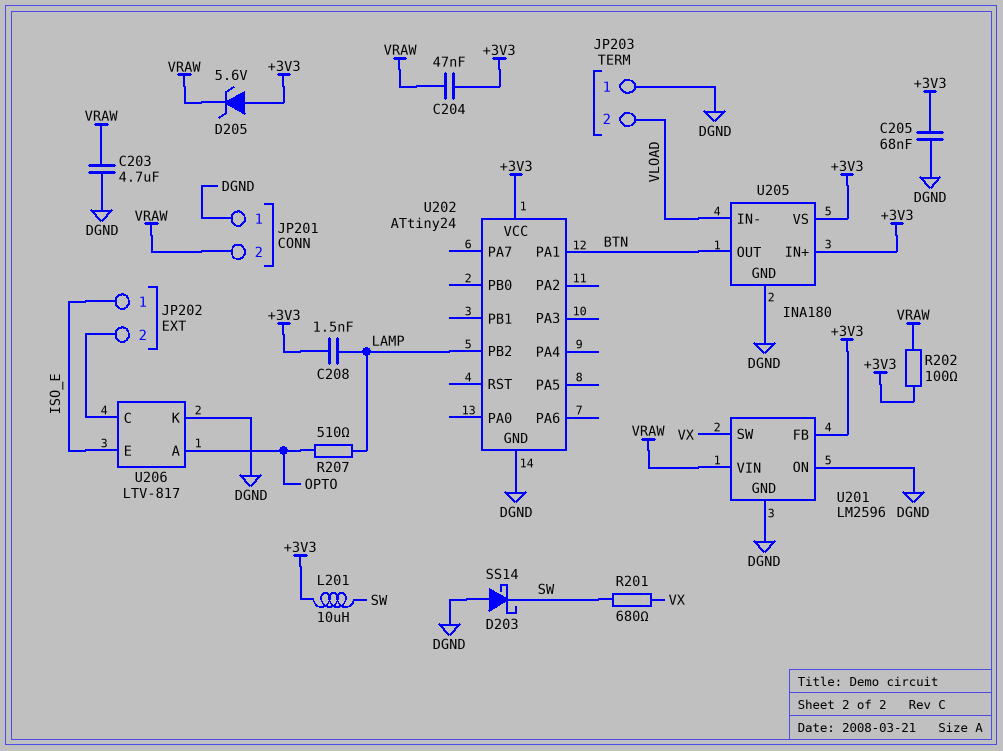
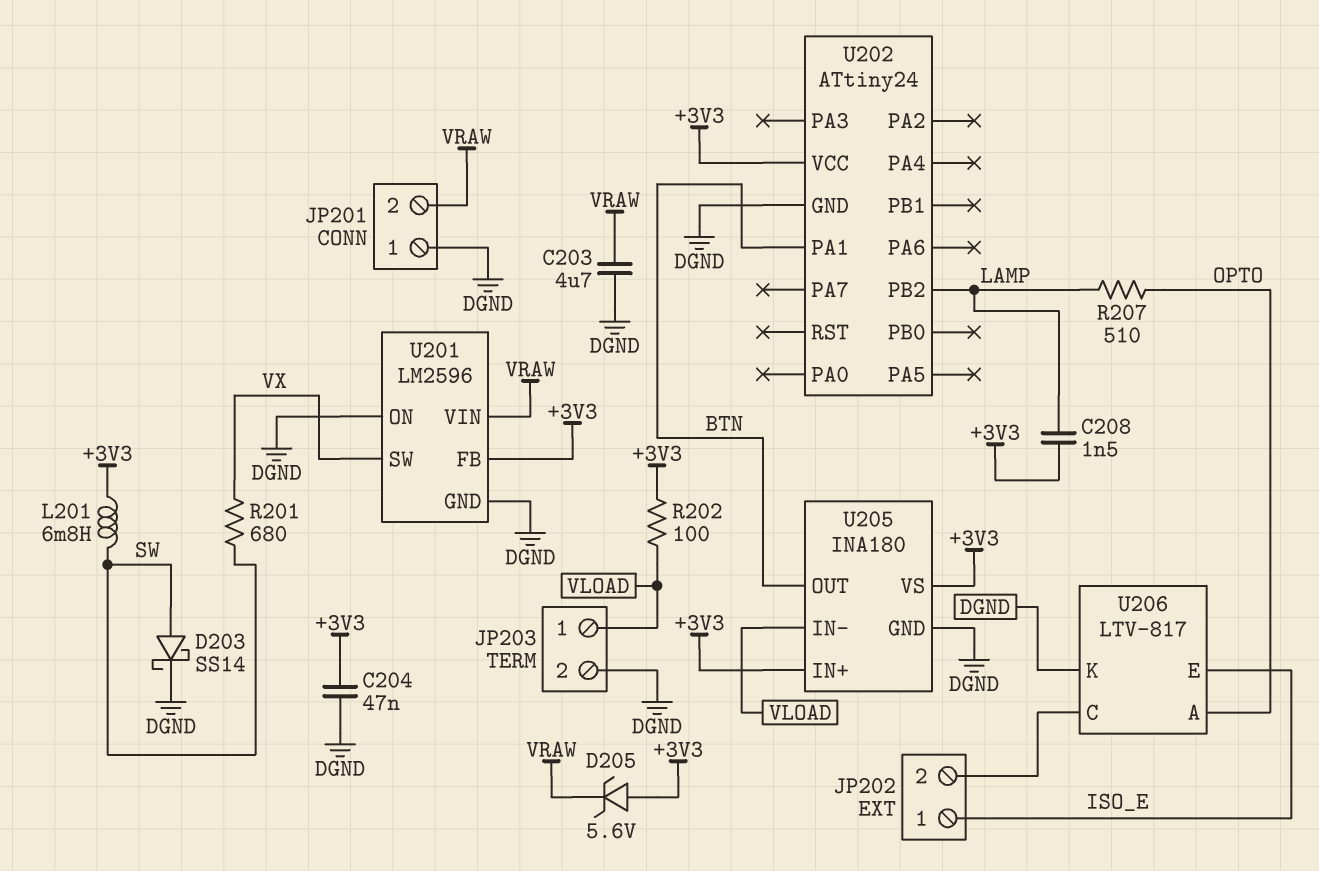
C204: 47nF (+3V3, VRAW) -> 47nF (+3V3, DGND)
C205: 68nF (+3V3, DGND) -> none
D203: schottky SS14 (A DGND, K SW) -> schottky SS14 (A SW, K DGND)
JP203 pin 1: DGND -> VLOAD
JP203 pin 2: VLOAD -> DGND
L201: 10uH (+3V3, SW) -> 6.8mH (+3V3, SW)
R202: 100 (+3V3, VRAW) -> 100 (+3V3, VLOAD)

